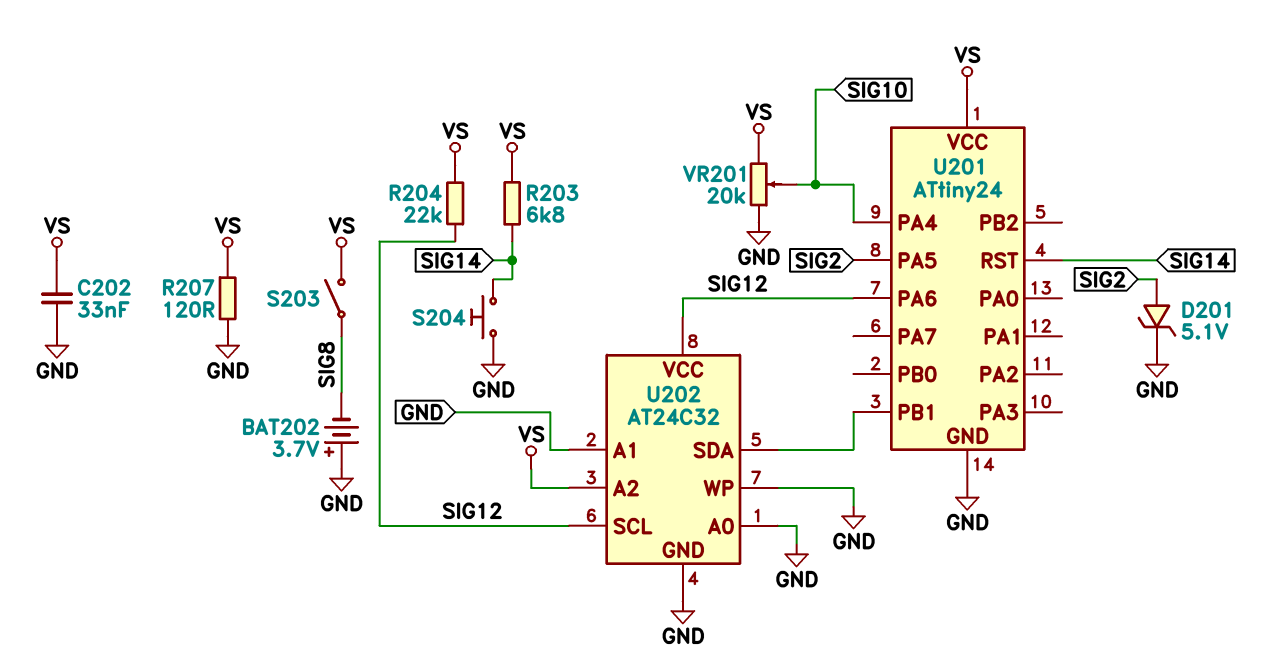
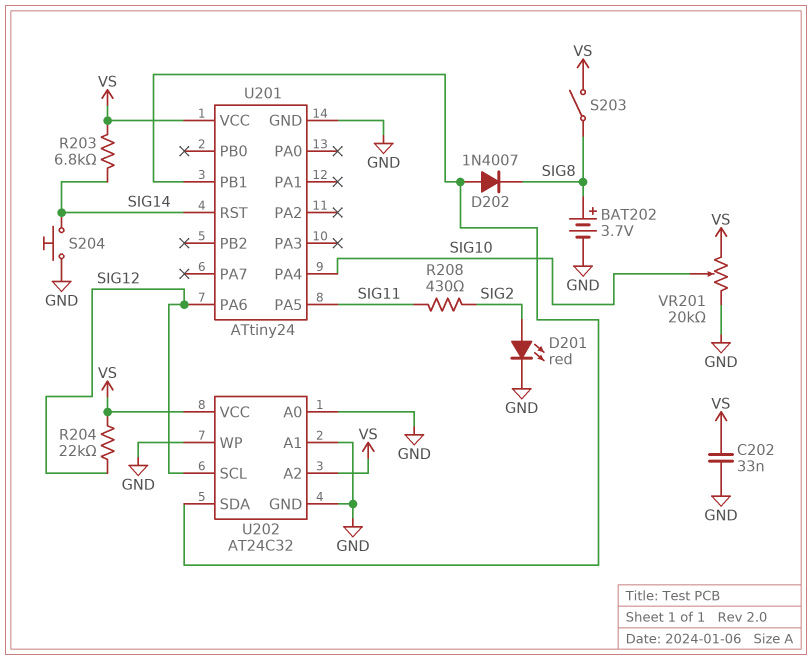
BAT202: 3.7V (plus GND, minus SIG8) -> 3.7V (plus SIG8, minus GND)
D201: zener 5.1V (A SIG2, K GND) -> LED red (A SIG2, K GND)
D202: none -> diode 1N4007 (A U201/PB1, K SIG8)
R207: 120 (GND, VS) -> none
R208: none -> 430 (SIG2, SIG11)
U201 pin PA5: SIG2 -> SIG11
U202 pin VCC: SIG12 -> VS

